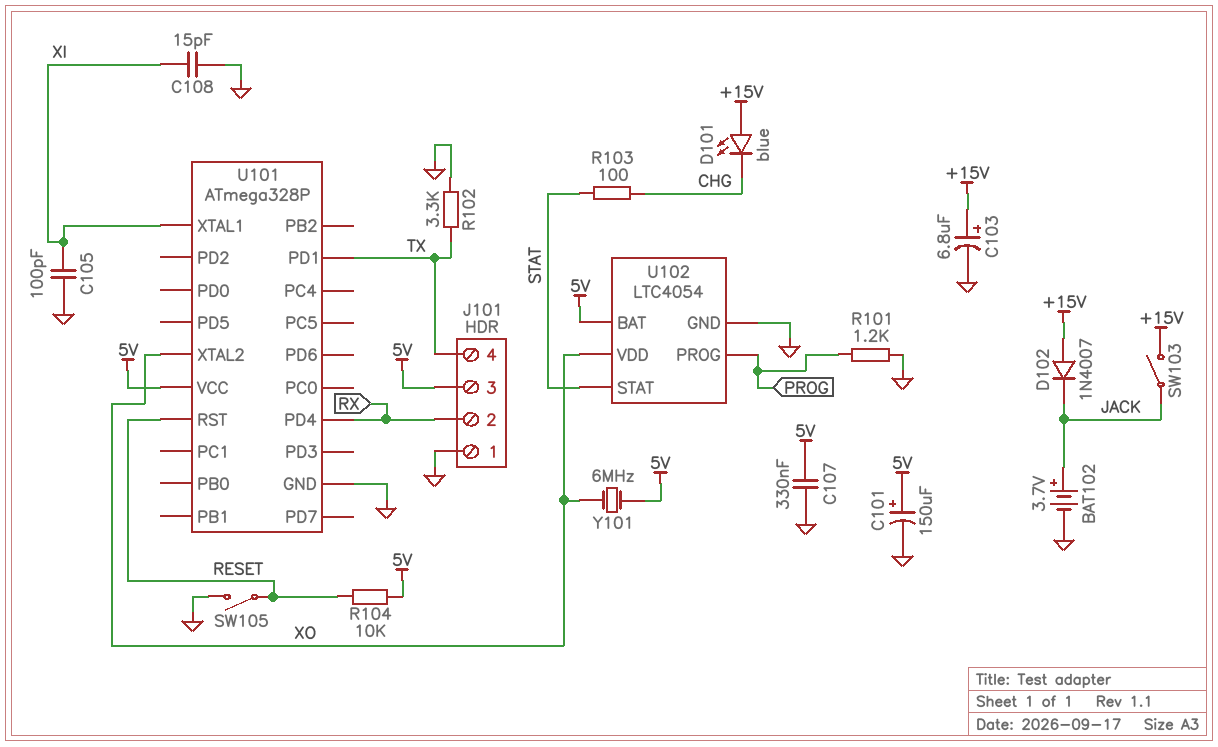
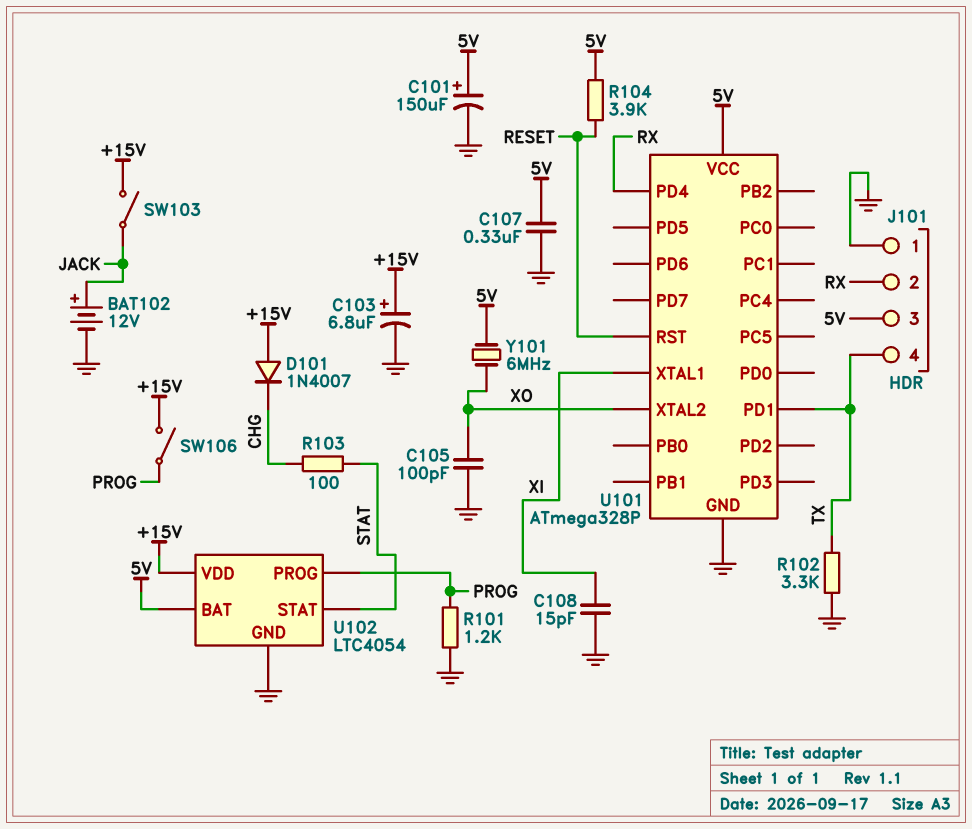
BAT102: 3.7V (plus JACK, minus GND) -> 12V (plus JACK, minus GND)
C105: 100pF (GND, XI) -> 100pF (GND, XO)
D101: LED blue (A +15V, K CHG) -> diode 1N4007 (A +15V, K CHG)
D102: diode 1N4007 (A +15V, K JACK) -> none
R104: 10k (5V, RESET) -> 3.9k (5V, RESET)
SW105: switch (GND, RESET) -> none
SW106: none -> switch (+15V, PROG)
U102 pin VDD: XO -> +15V

